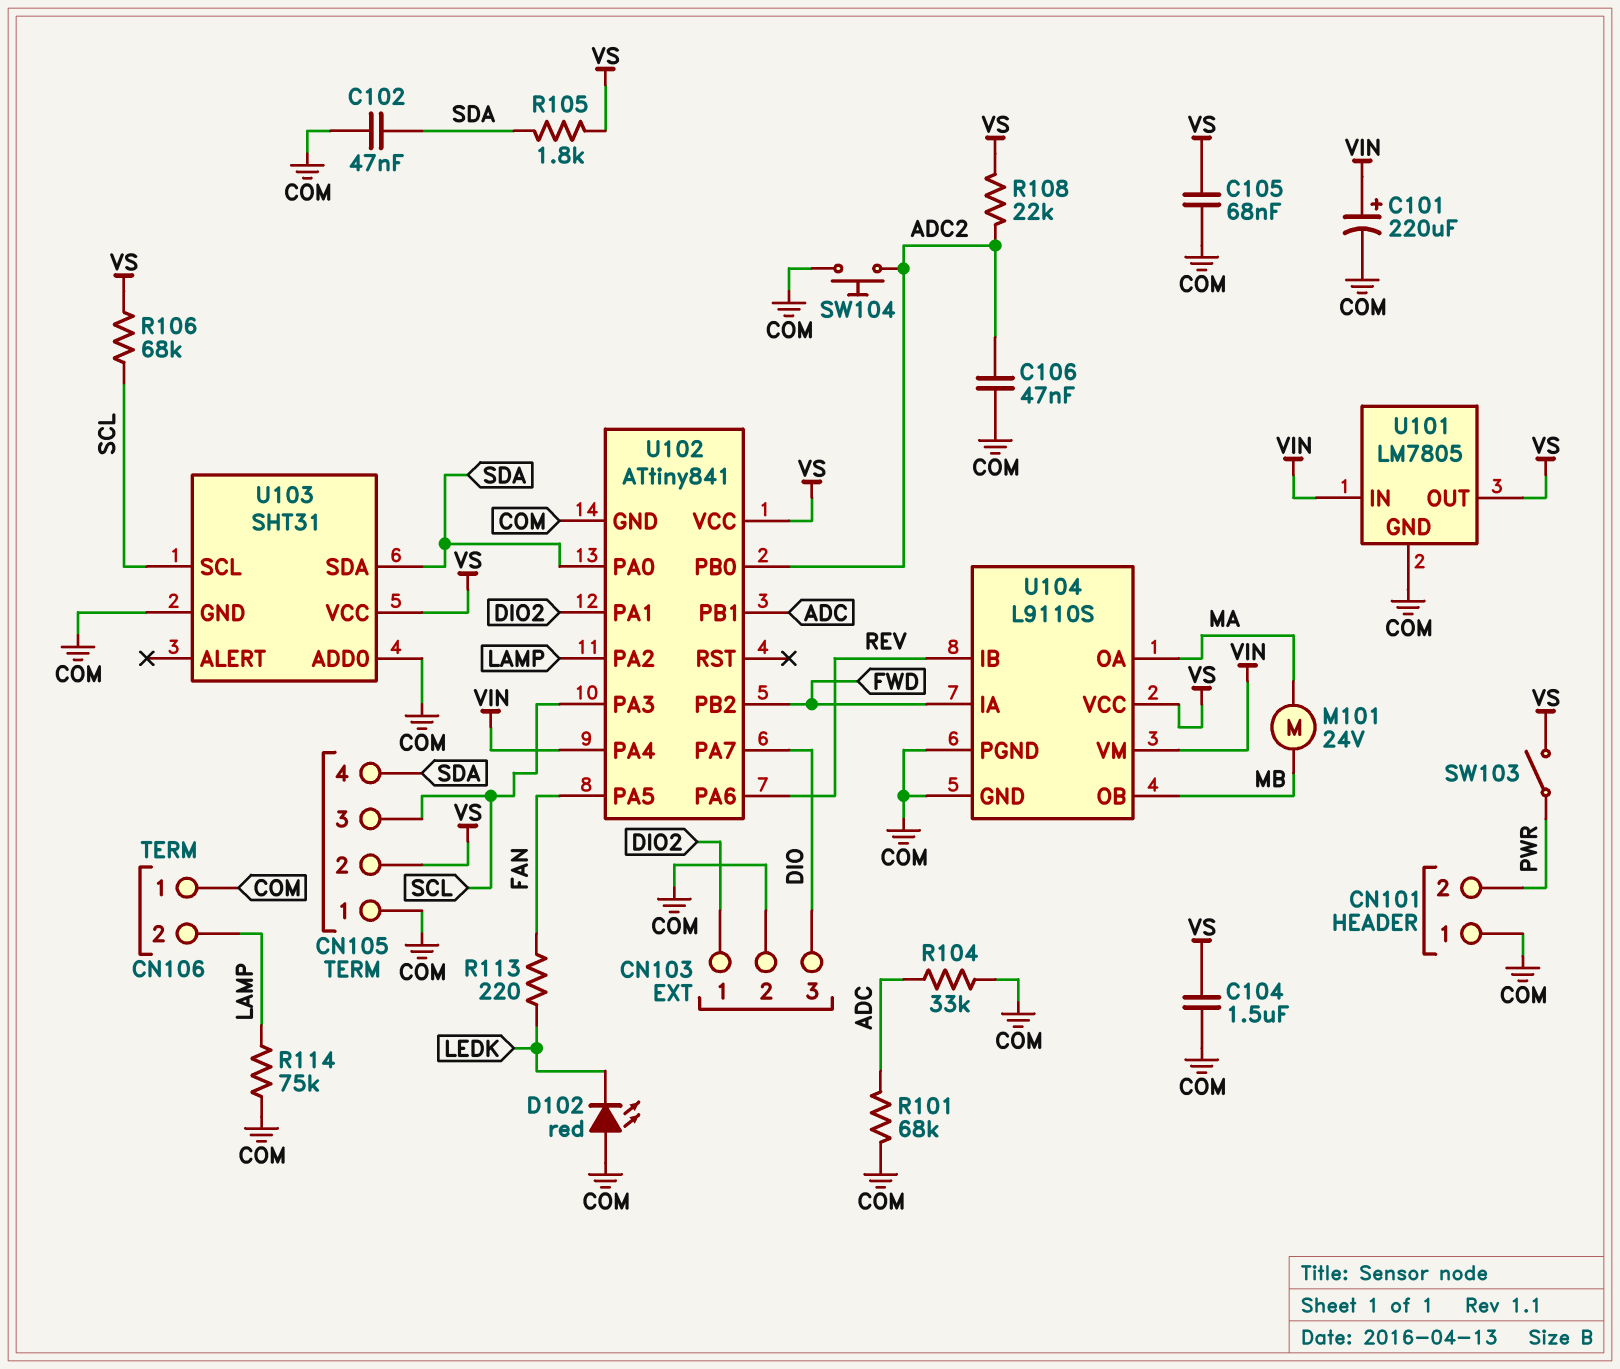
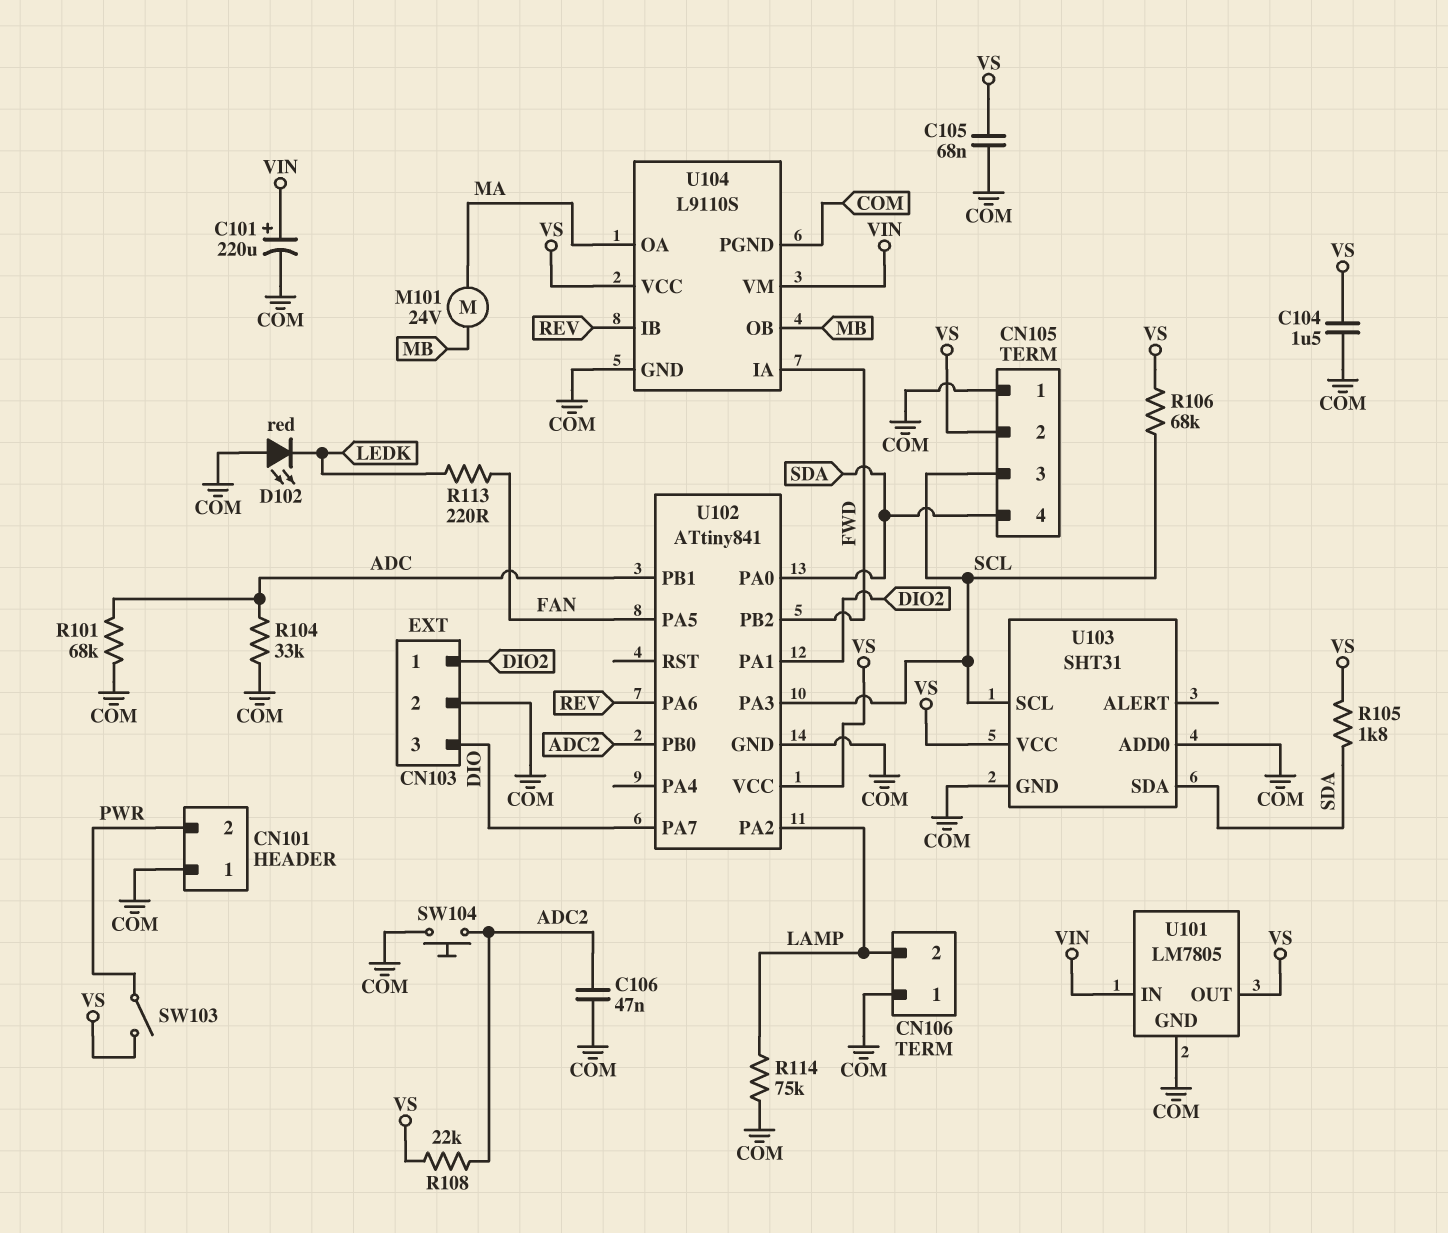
C102: 47nF (COM, SDA) -> none
U102 pin PA4: VIN -> none

